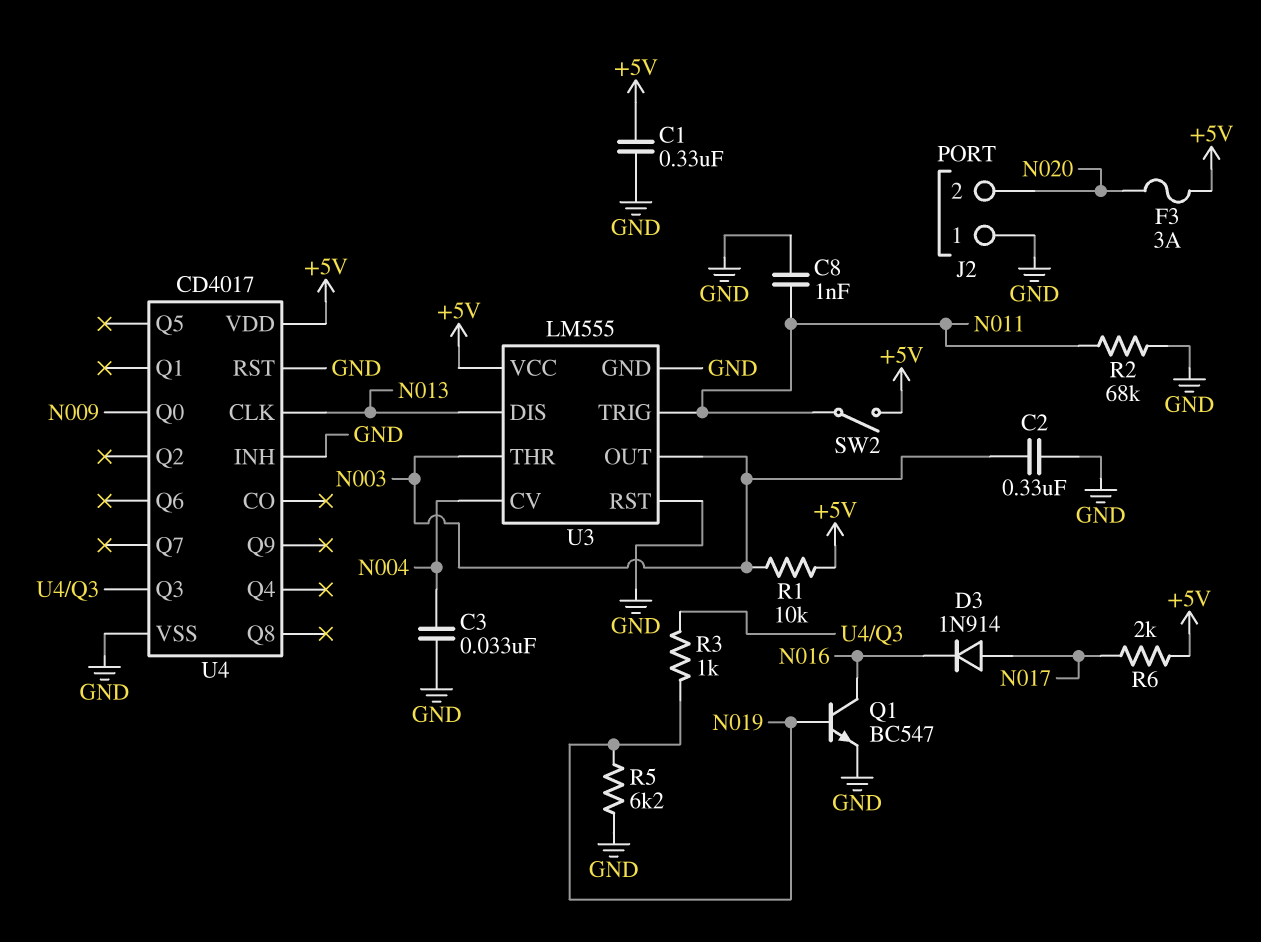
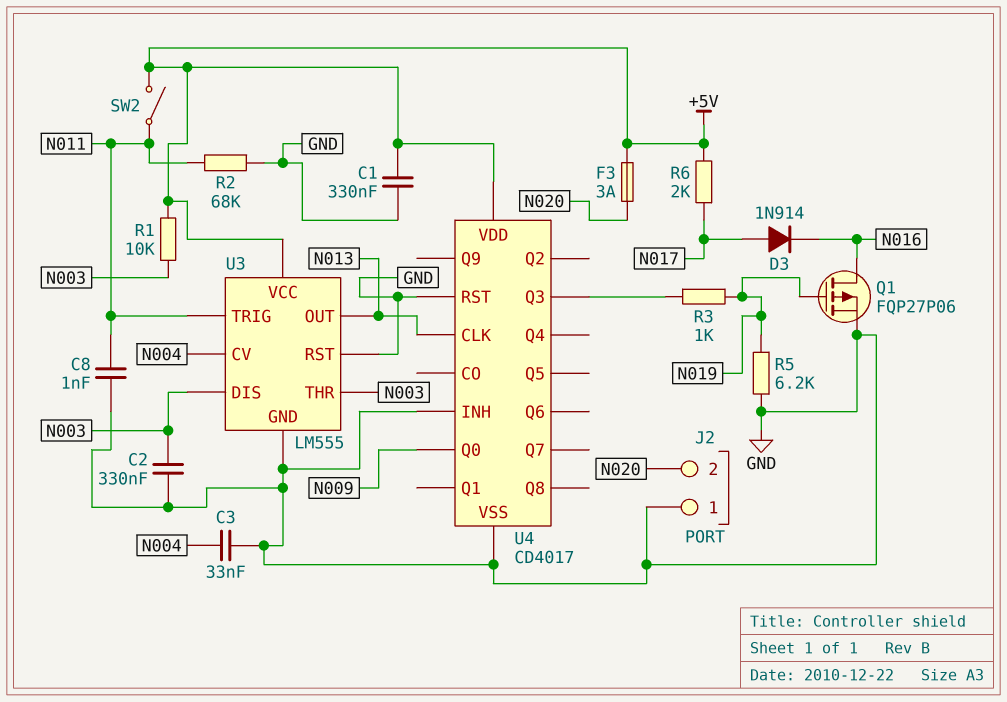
Q1: NPN BC547 (B N019, C N016, E GND) -> PMOS FQP27P06 (G N019, D N016, S GND)
U3 pin DIS: N013 -> N003
U3 pin OUT: N003 -> N013

